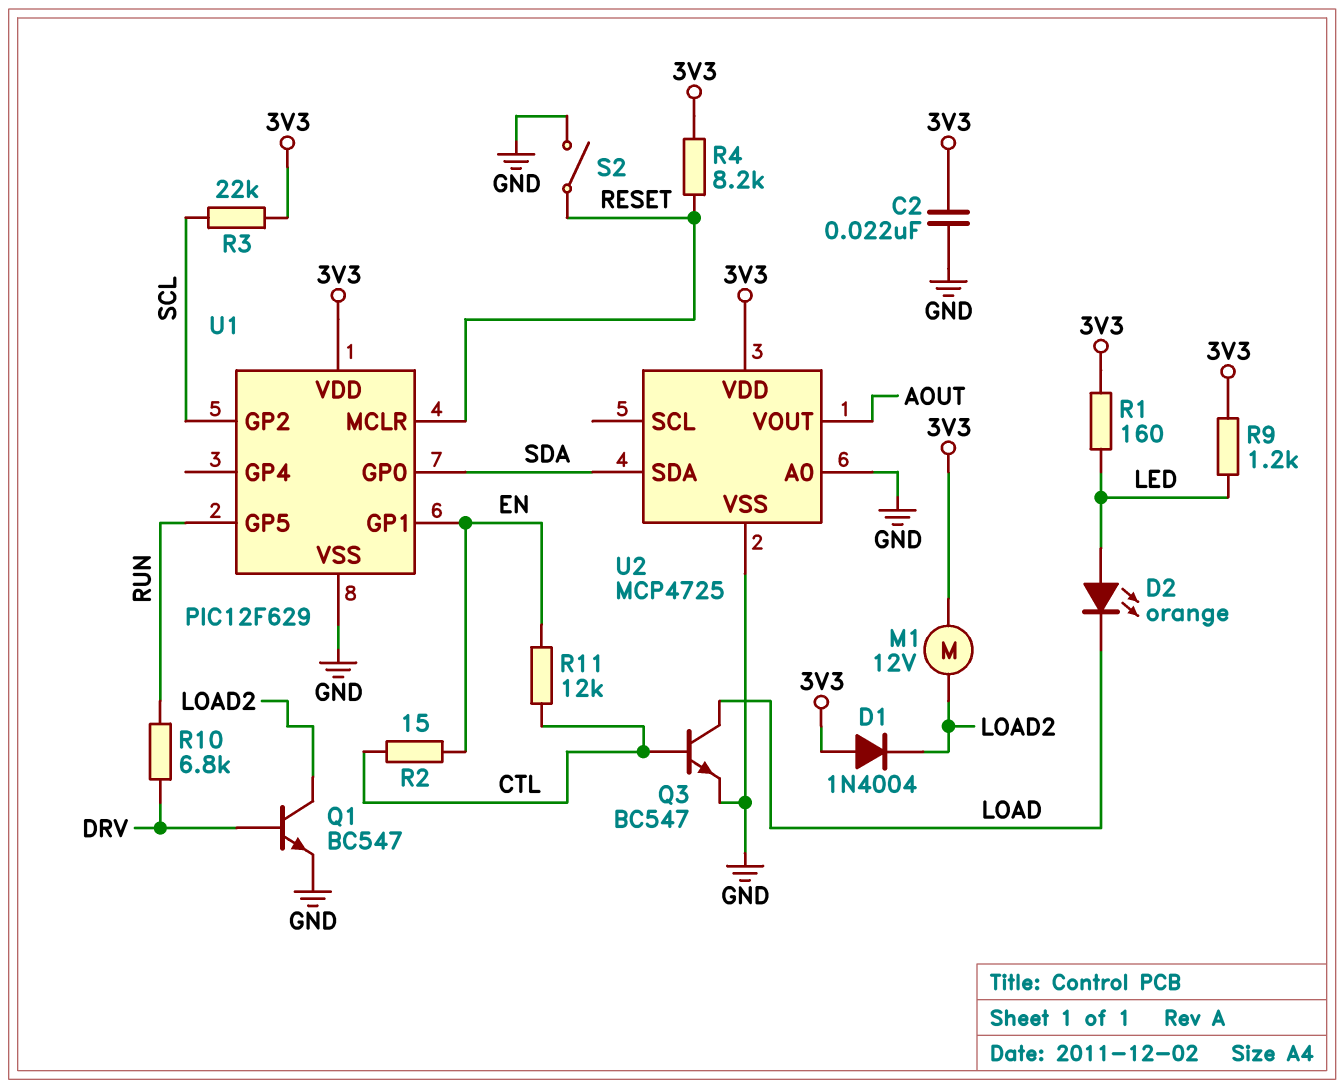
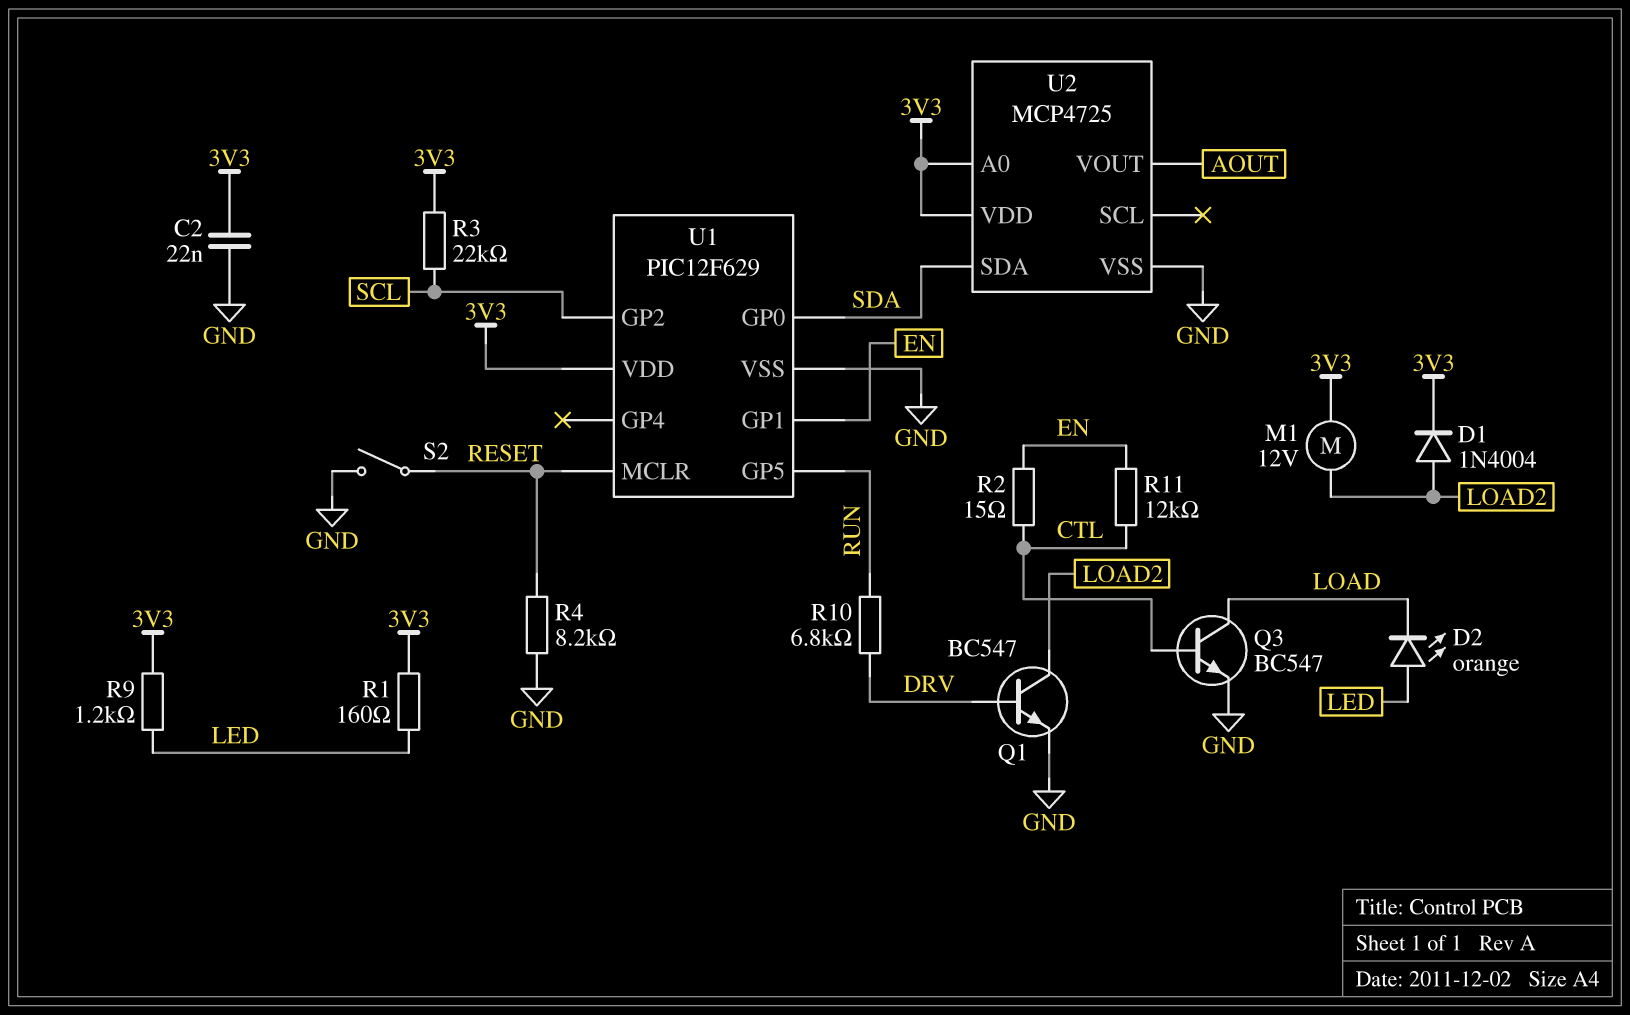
D1: diode 1N4004 (A 3V3, K LOAD2) -> diode 1N4004 (A LOAD2, K 3V3)
R4: 8.2k (3V3, RESET) -> 8.2k (GND, RESET)
U2 pin A0: GND -> 3V3

